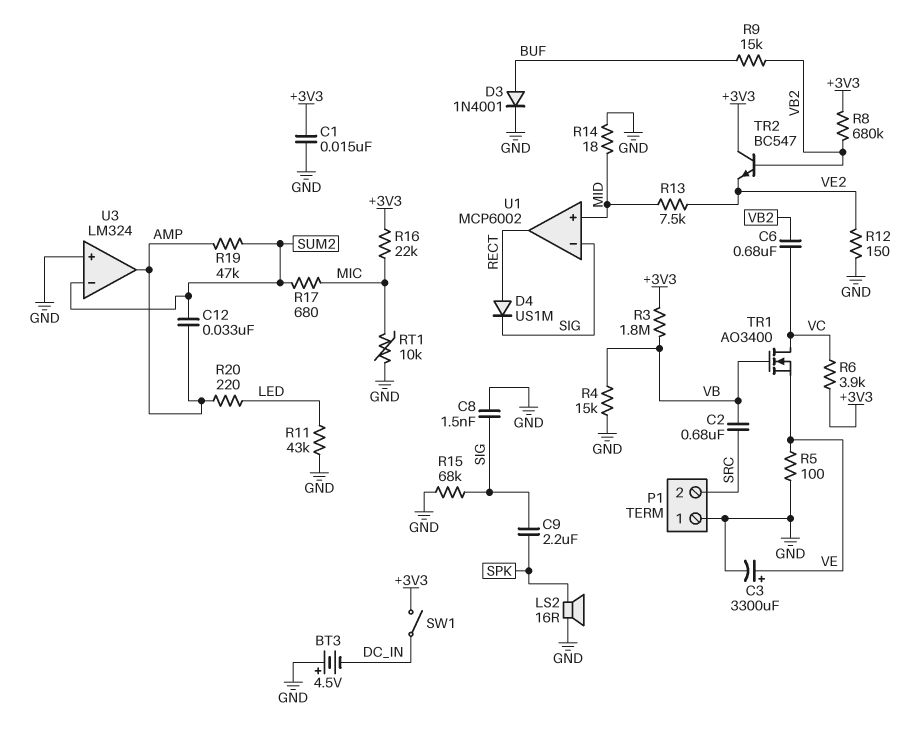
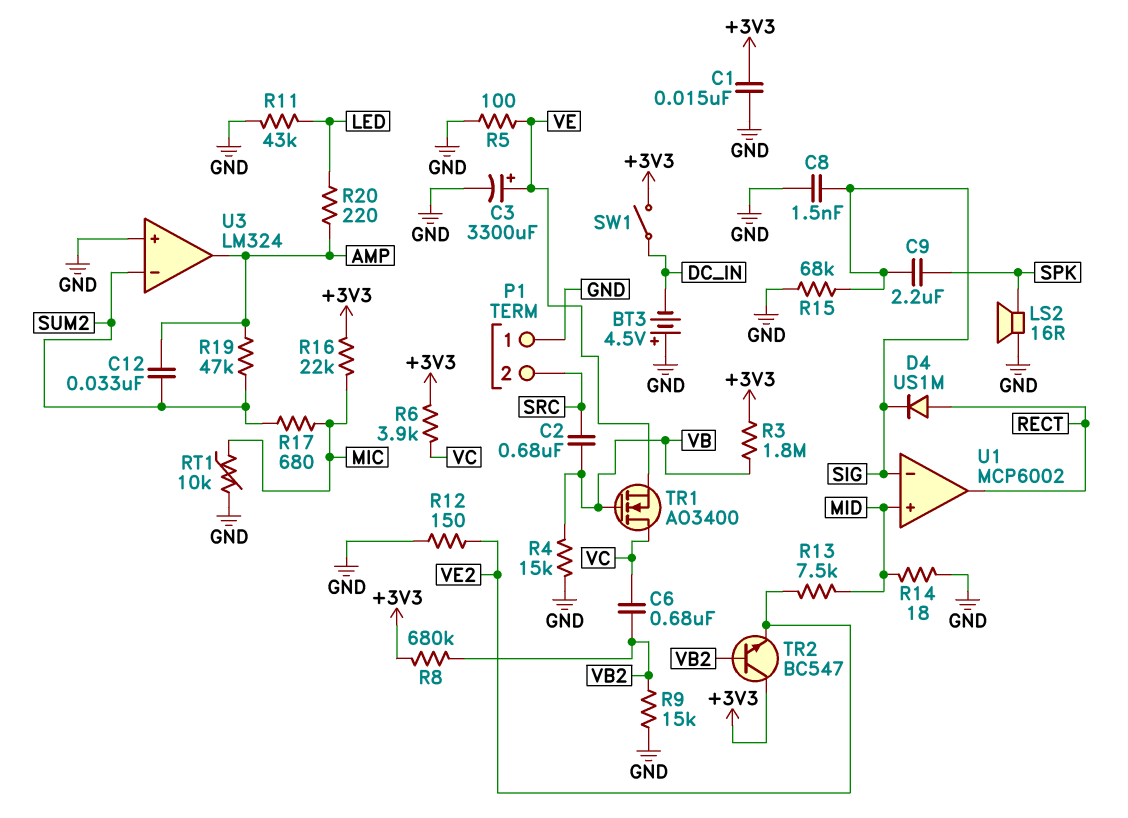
D3: diode 1N4001 (A BUF, K GND) -> none
R9: 15k (BUF, VB2) -> 15k (GND, VB2)

